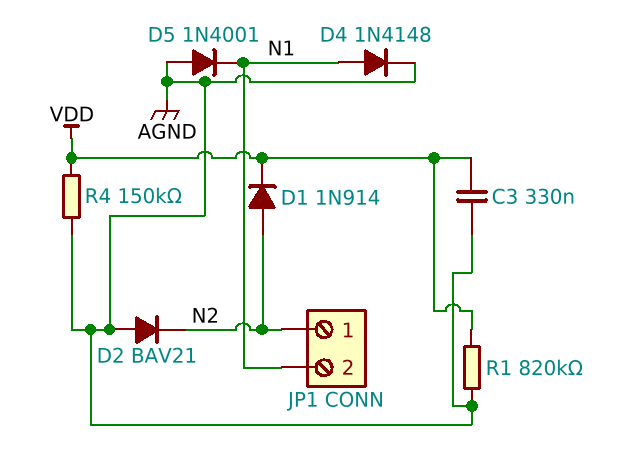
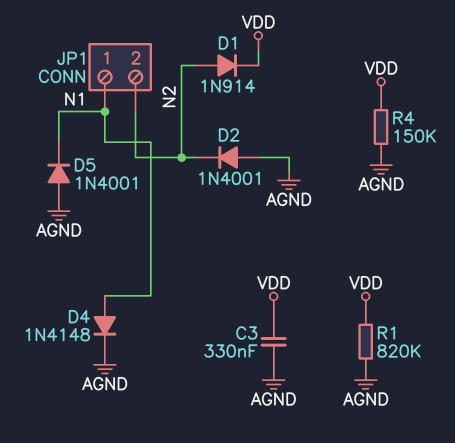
D2: diode BAV21 (A AGND, K N2) -> diode 1N4001 (A AGND, K N2)
JP1 pin 1: N2 -> N1
JP1 pin 2: N1 -> N2

